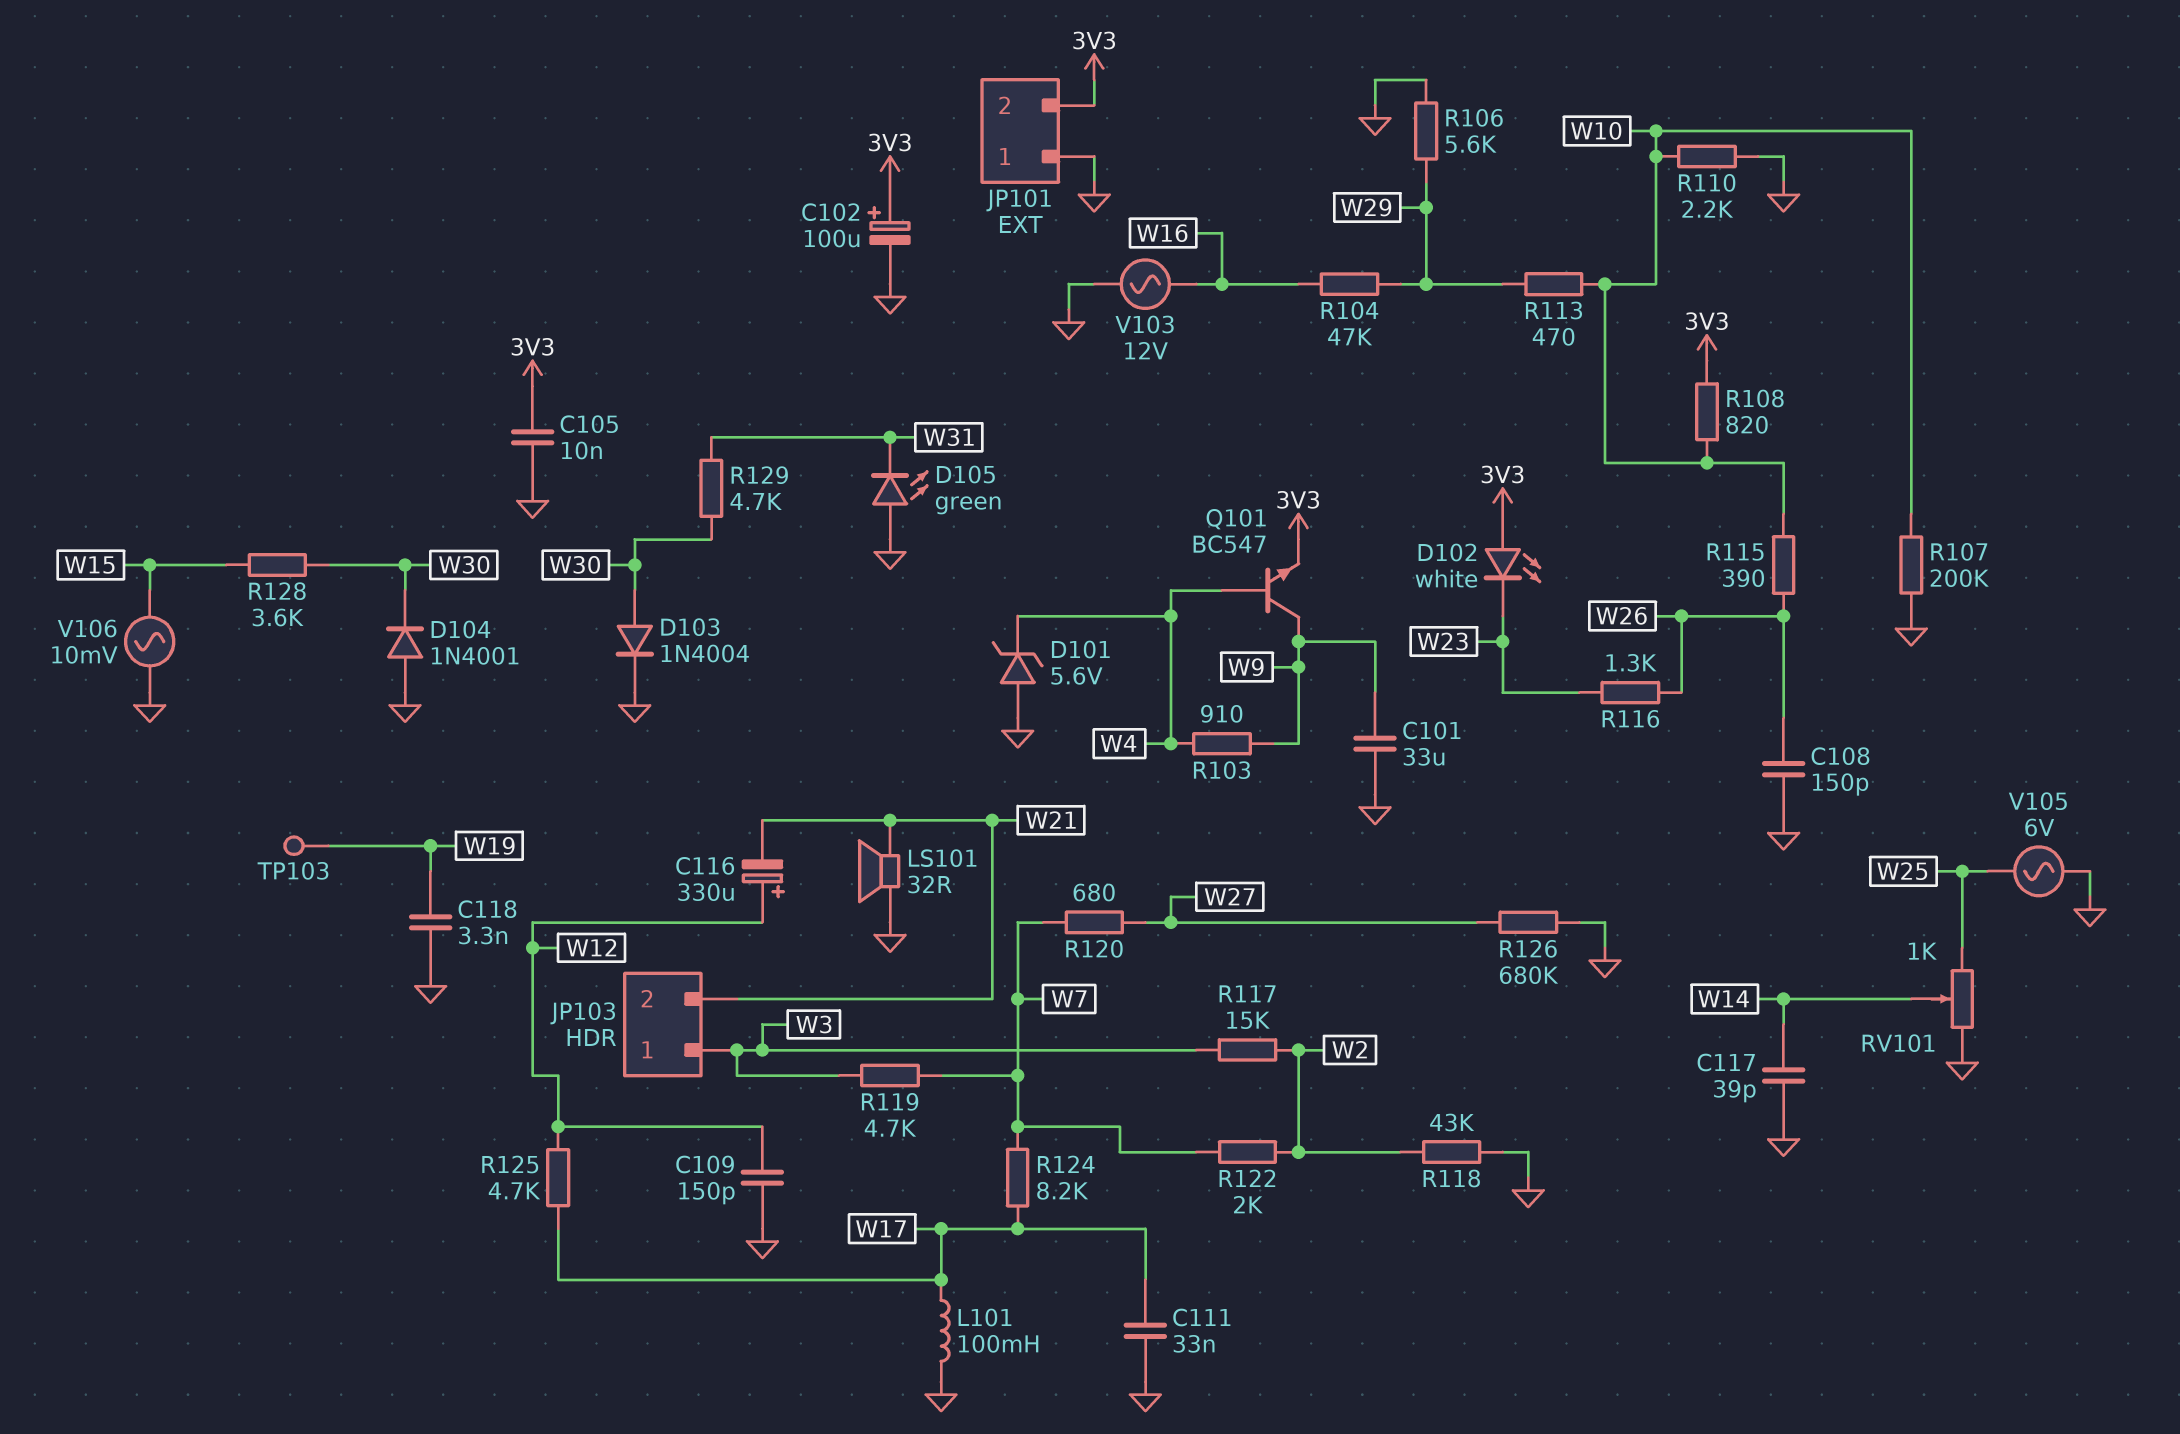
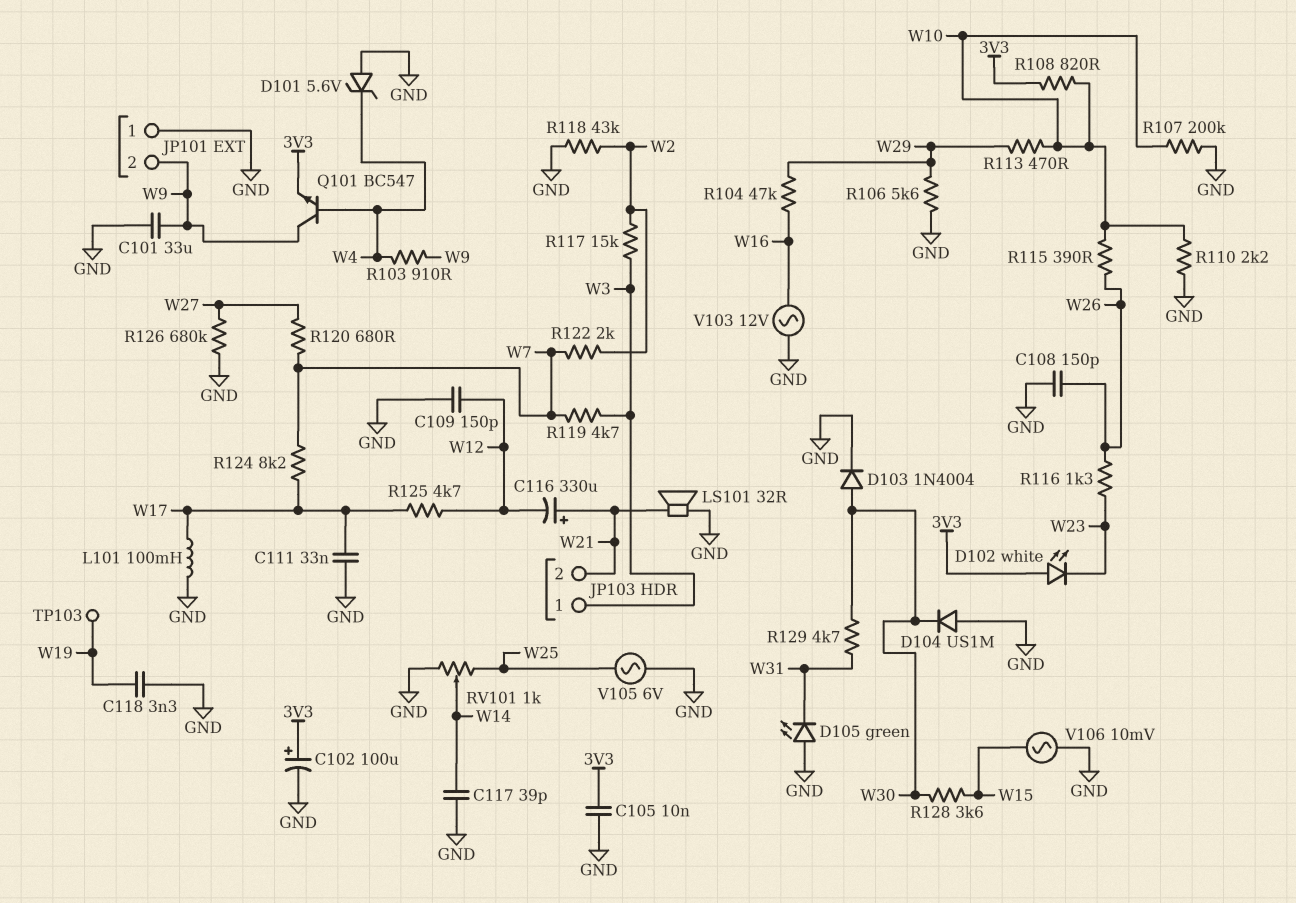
C116: 330uF (plus W12, minus W21) -> 330uF (plus W21, minus W12)
D104: diode 1N4001 (A GND, K W30) -> diode US1M (A GND, K W30)
JP101 pin 2: 3V3 -> W9

